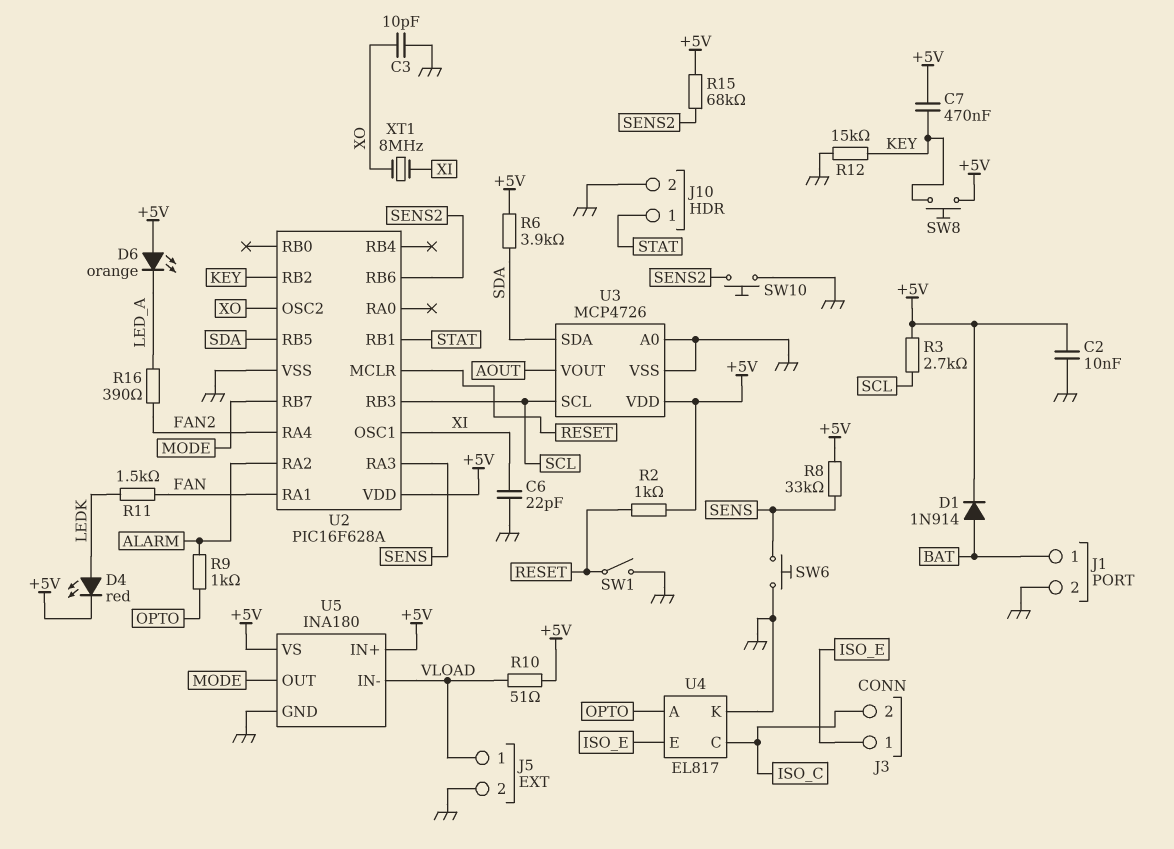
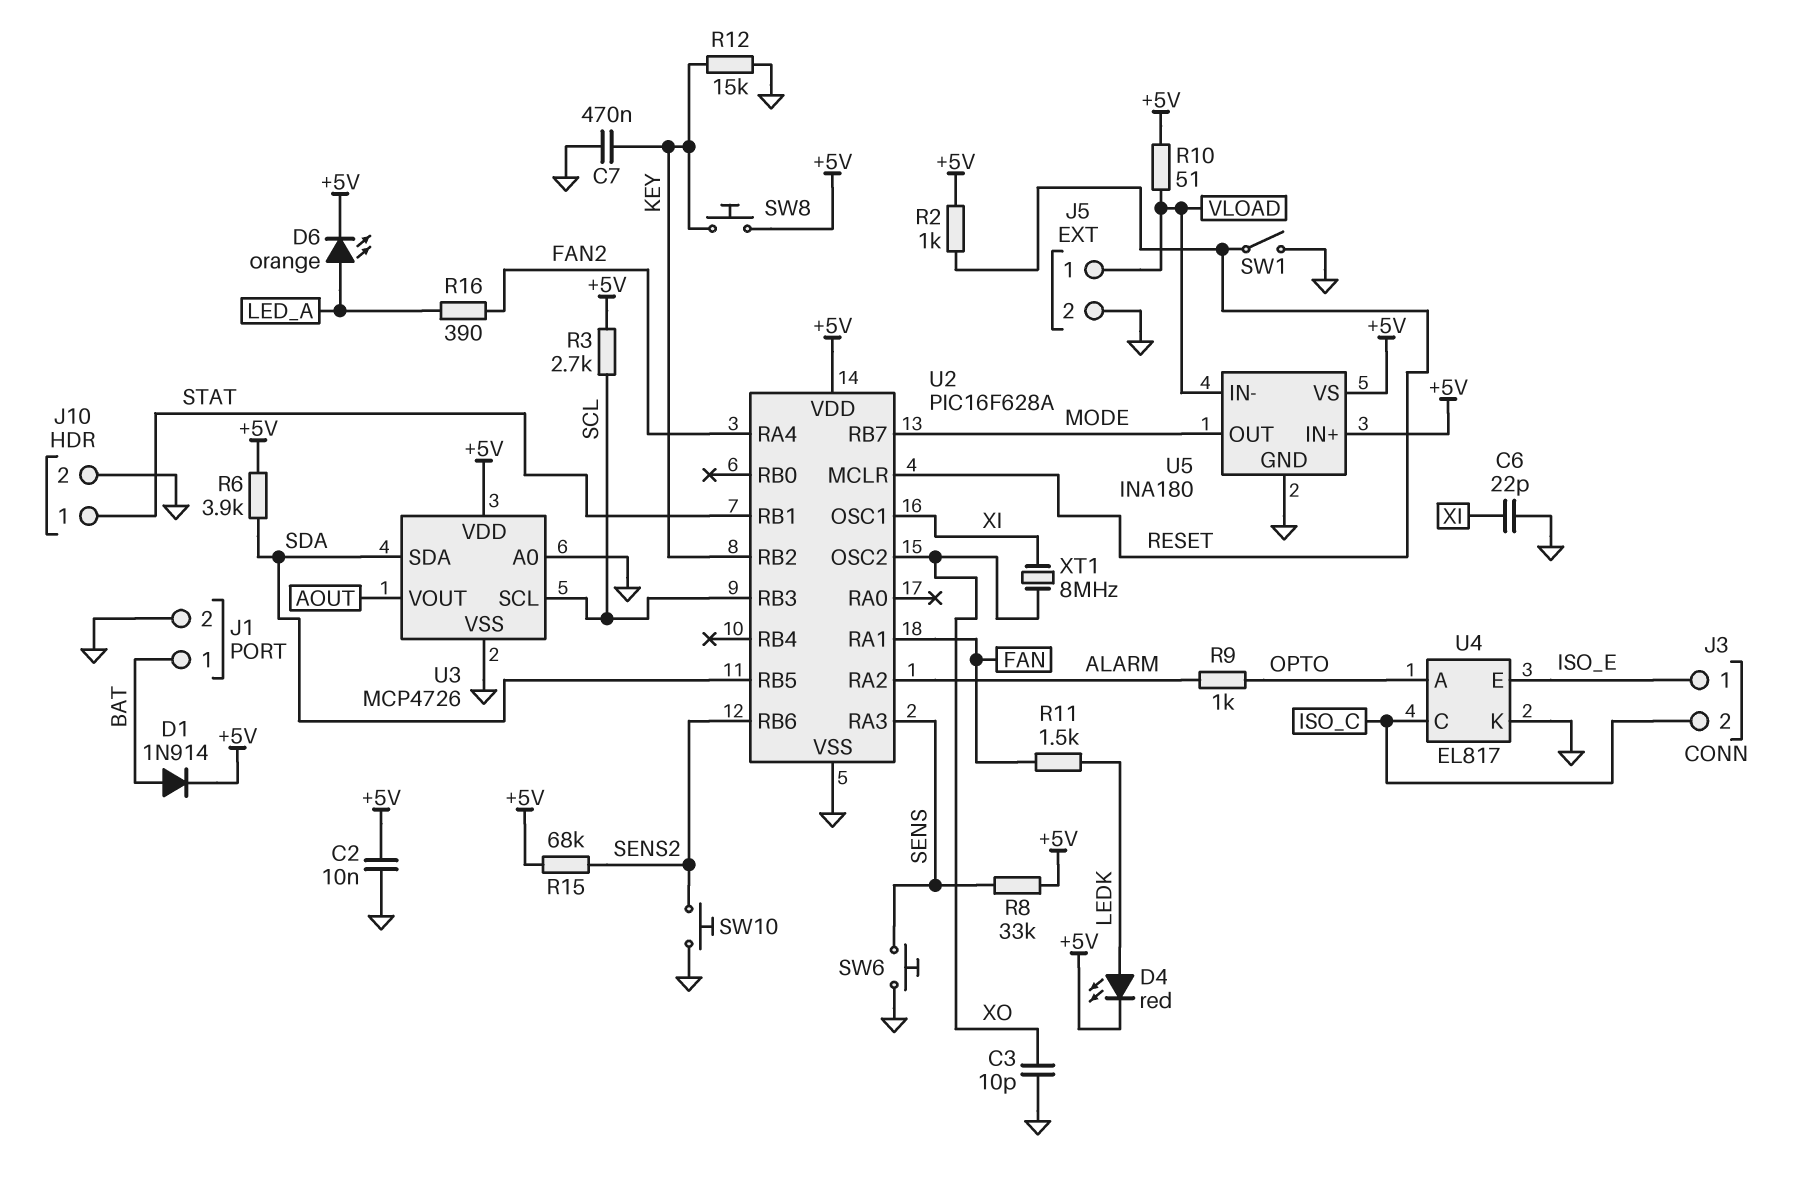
C7: 470nF (+5V, KEY) -> 470nF (GND, KEY)
D6: LED orange (A +5V, K LED_A) -> LED orange (A LED_A, K +5V)

